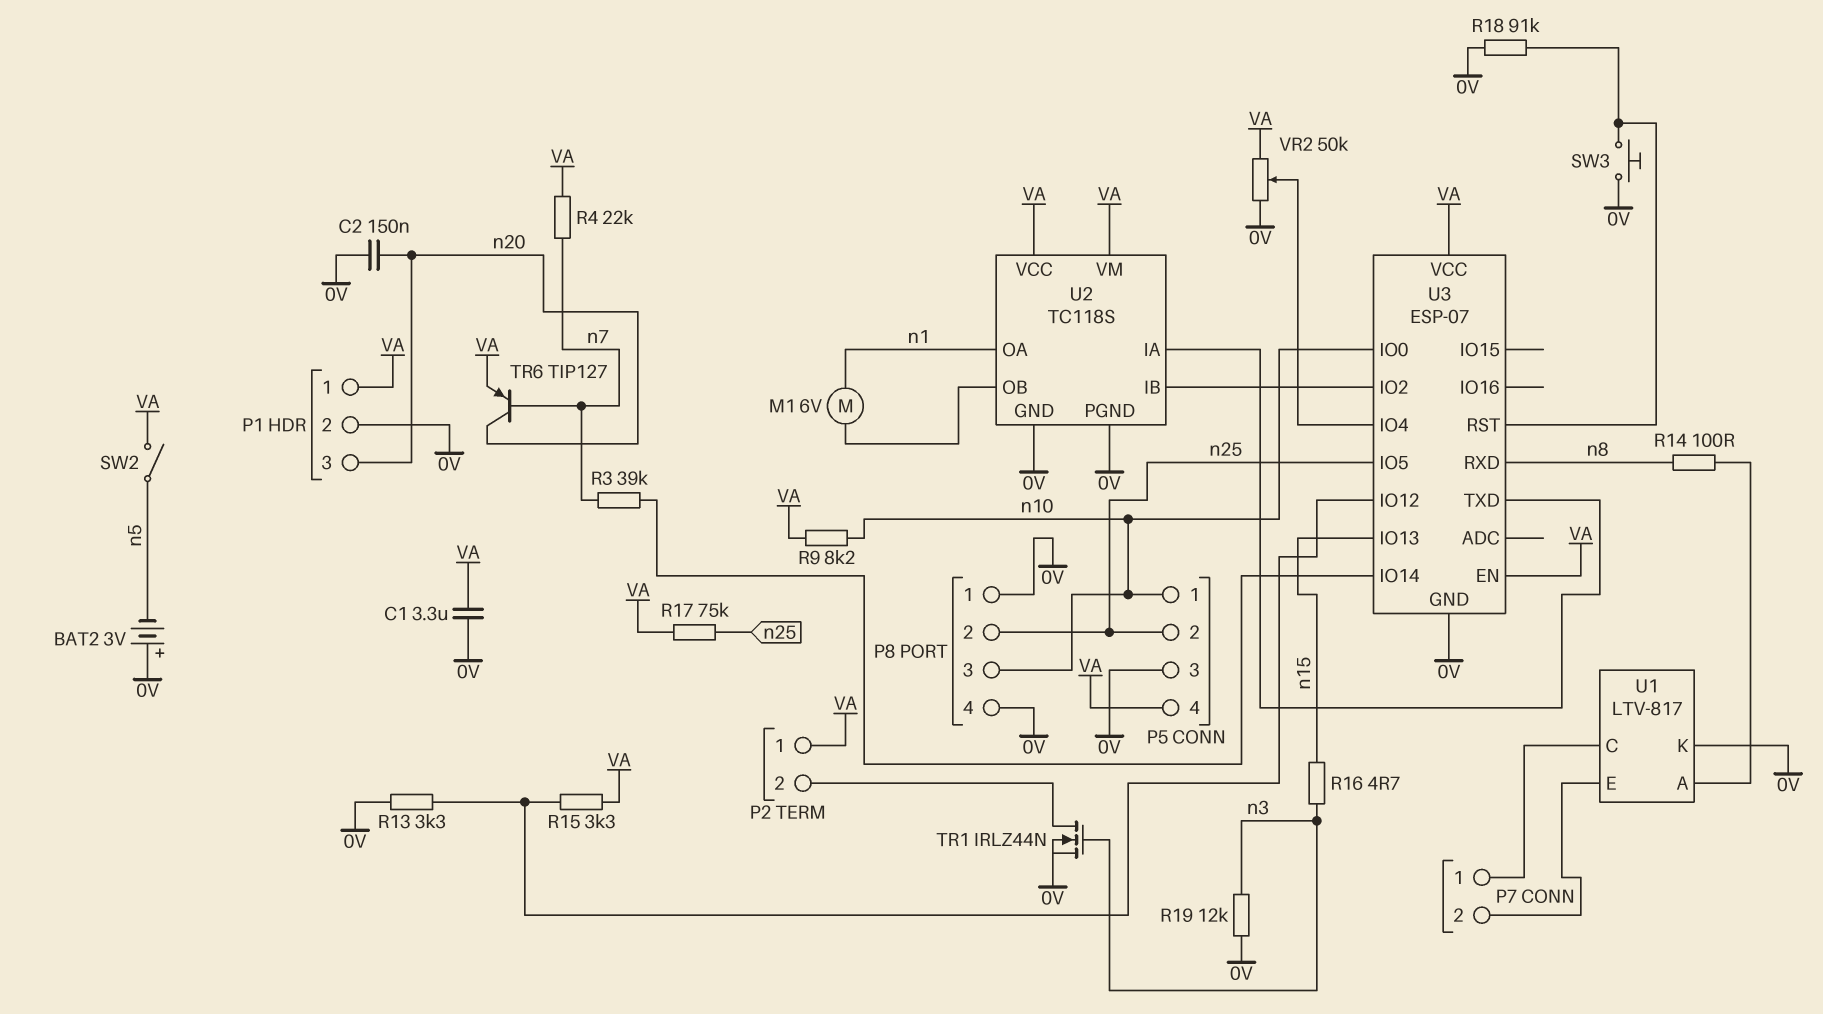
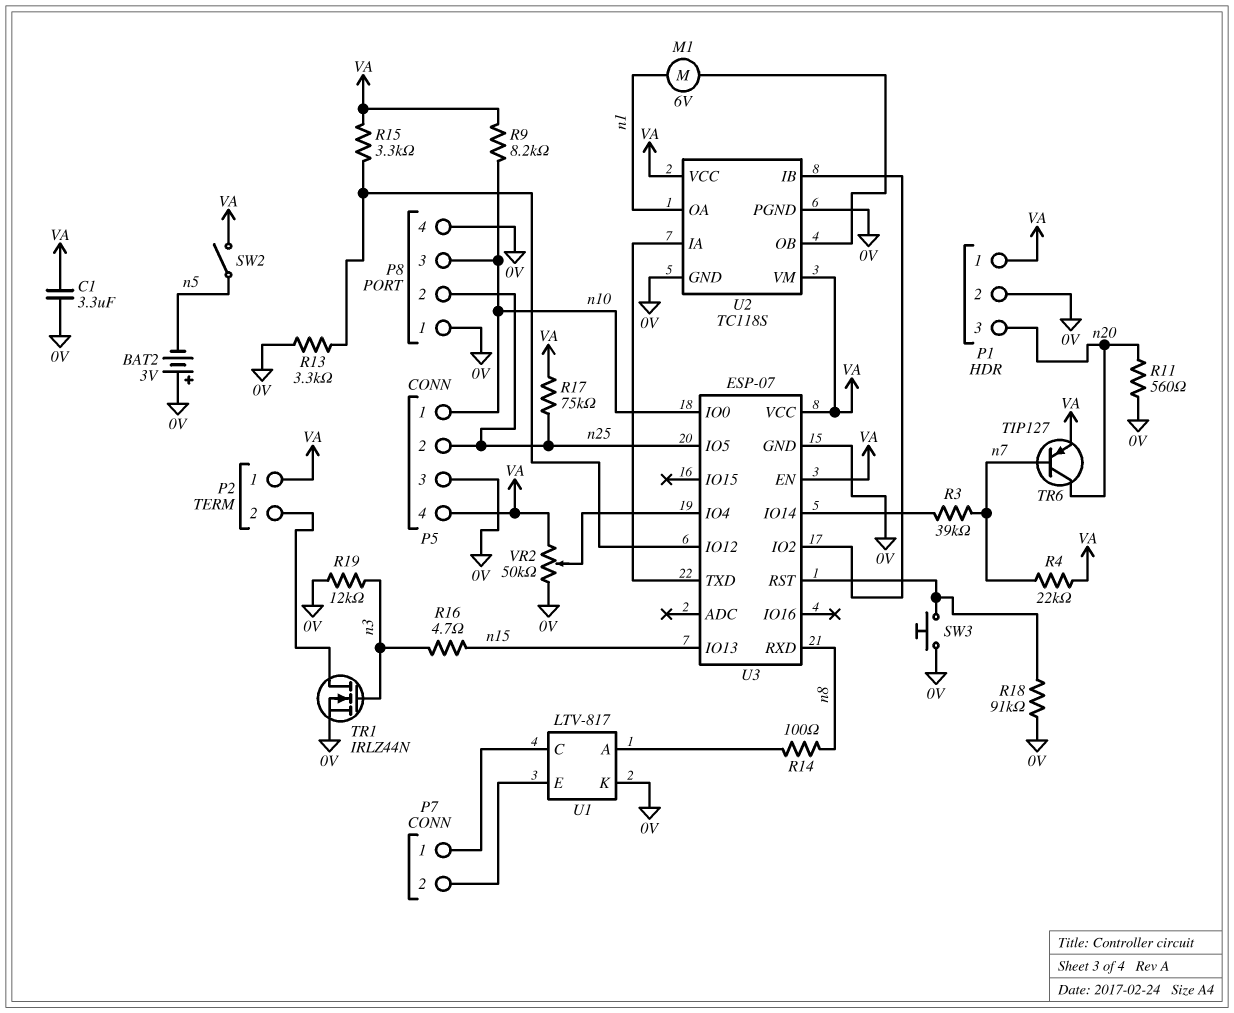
C2: 150nF (0V, n20) -> none
R11: none -> 560 (0V, n20)

